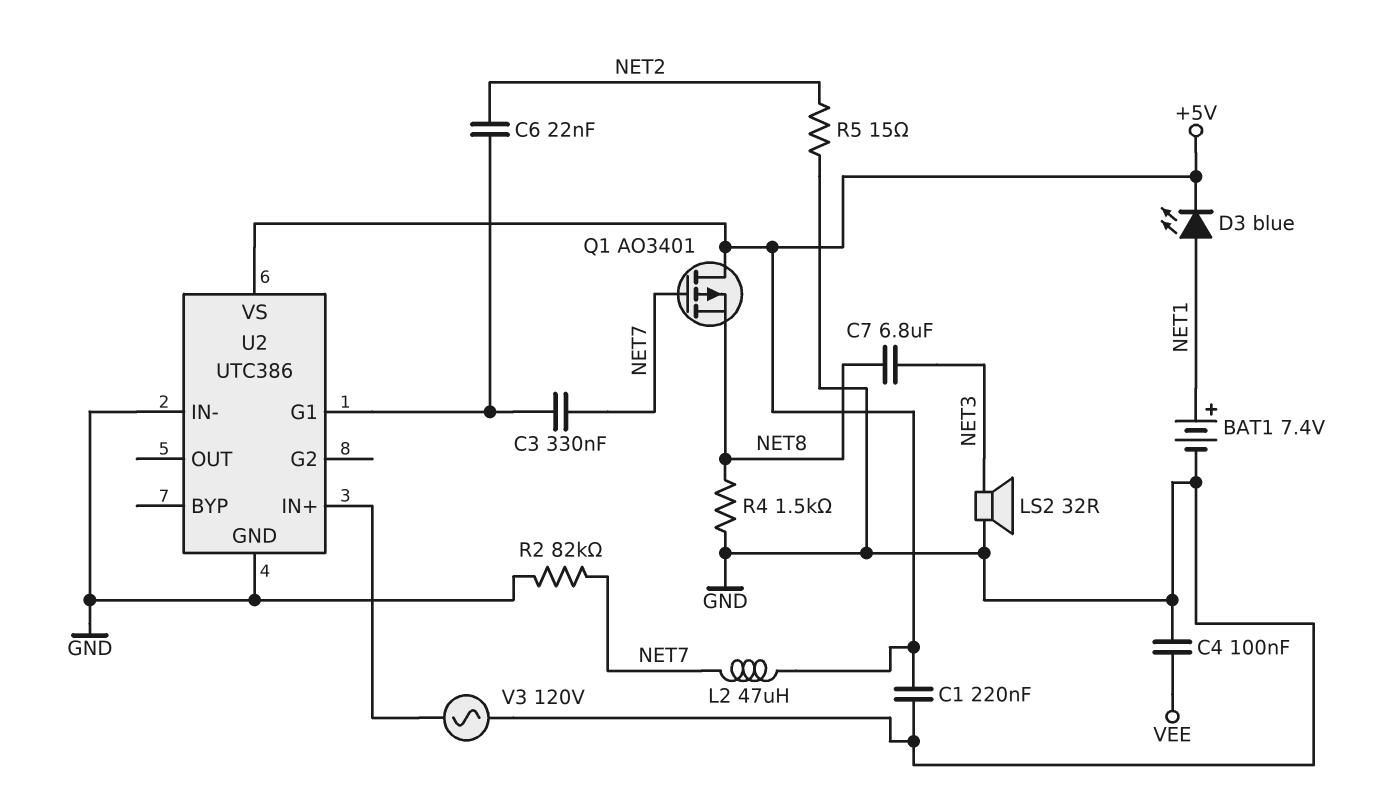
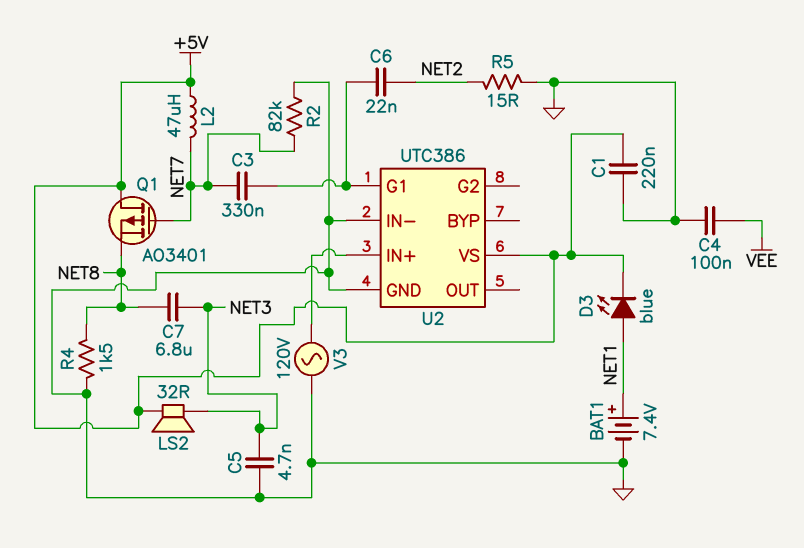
C5: none -> 4.7nF (GND, NET3)
LS2: speaker 32R (GND, NET3) -> speaker 32R (+5V, NET3)

